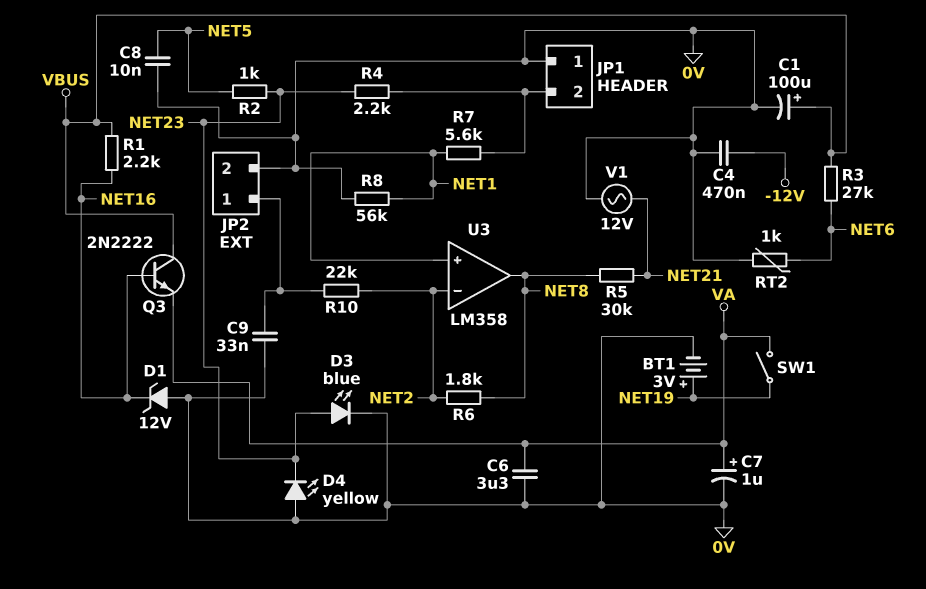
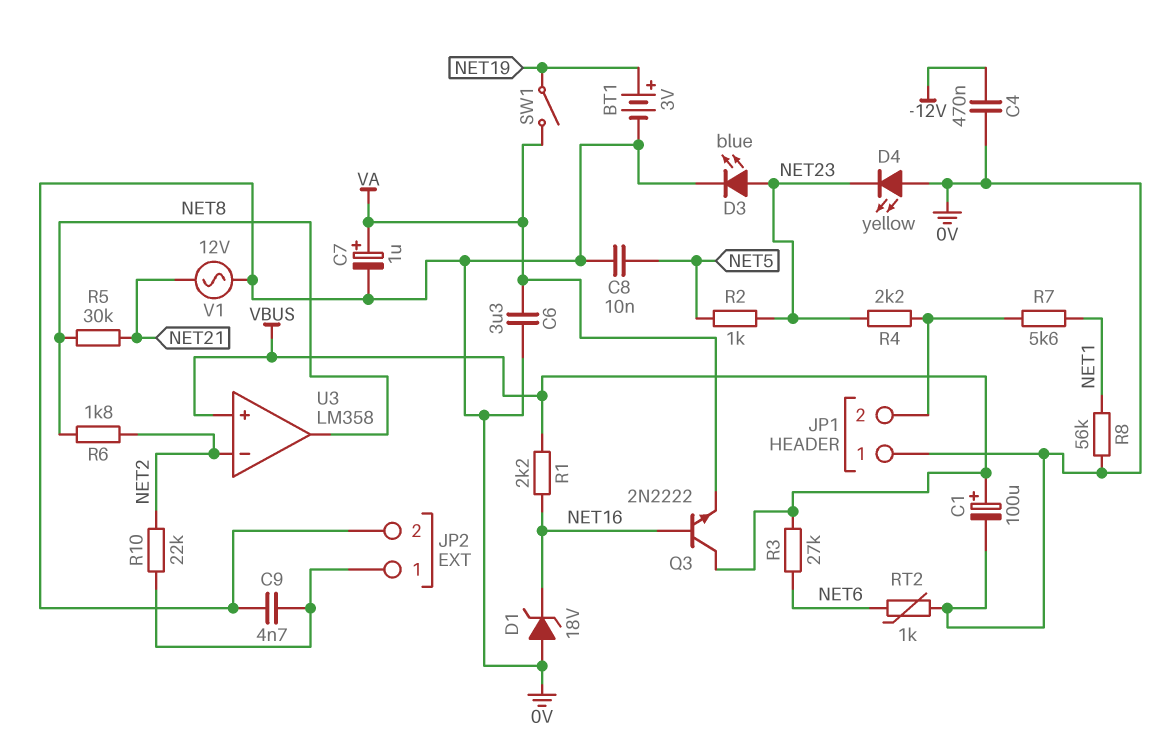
C9: 33nF (0V, JP2/1) -> 4.7nF (0V, JP2/1)
D1: zener 12V (A 0V, K NET16) -> zener 18V (A 0V, K NET16)
U3 pin in+: NET1 -> VBUS

